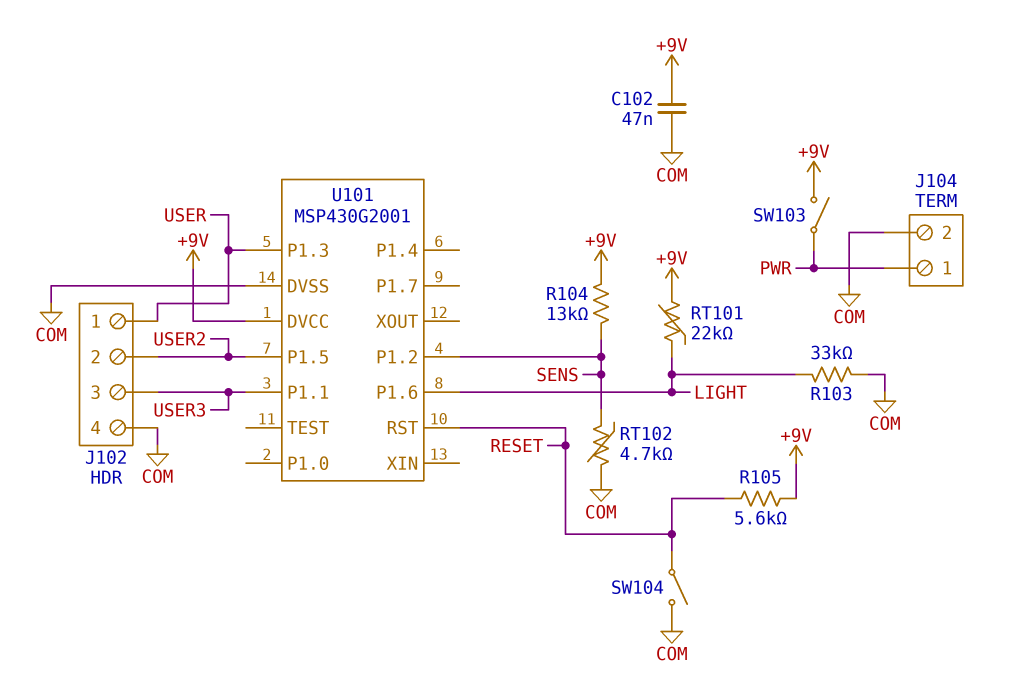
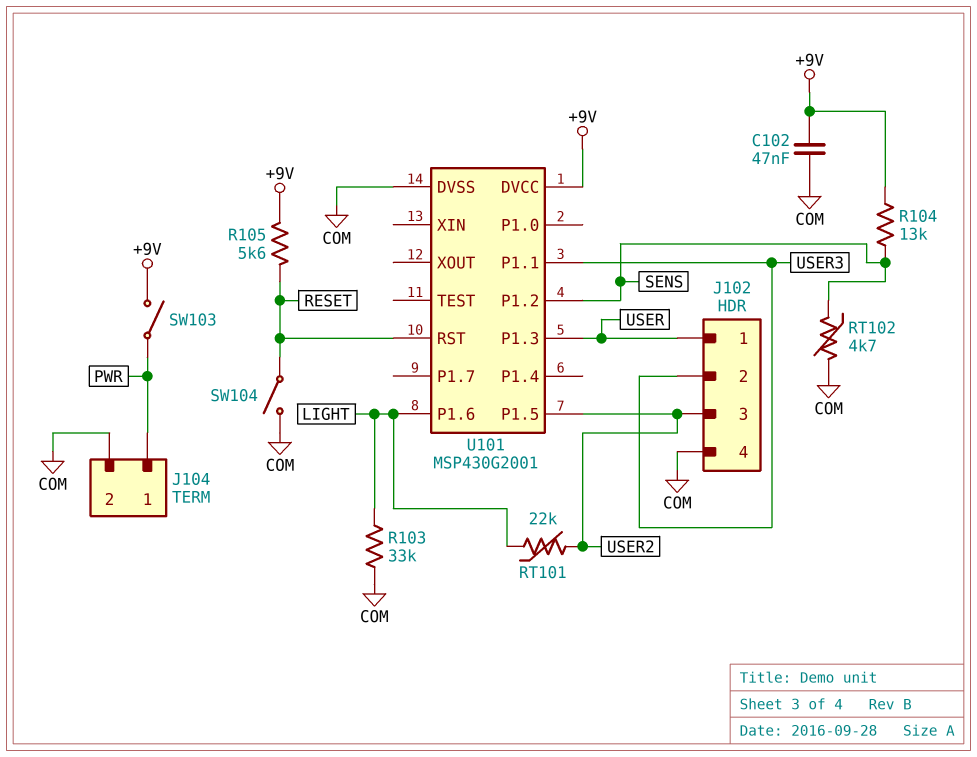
J102 pin 2: USER2 -> USER3
J102 pin 3: USER3 -> USER2
RT101: 22k (+9V, LIGHT) -> 22k (LIGHT, USER2)

